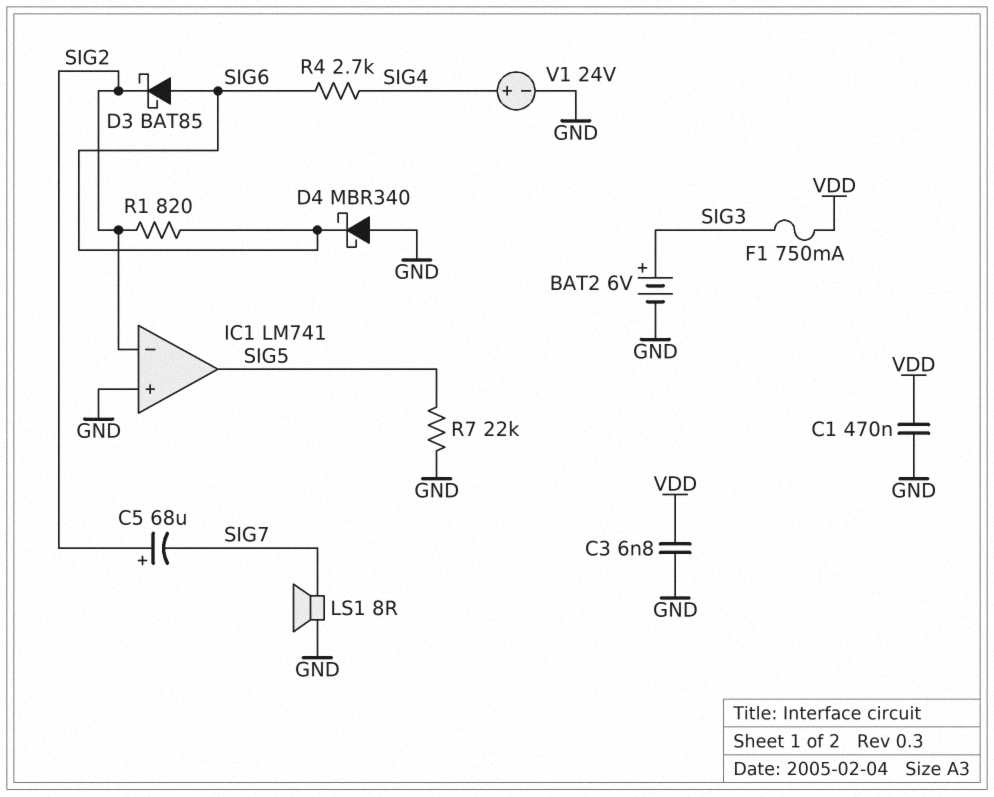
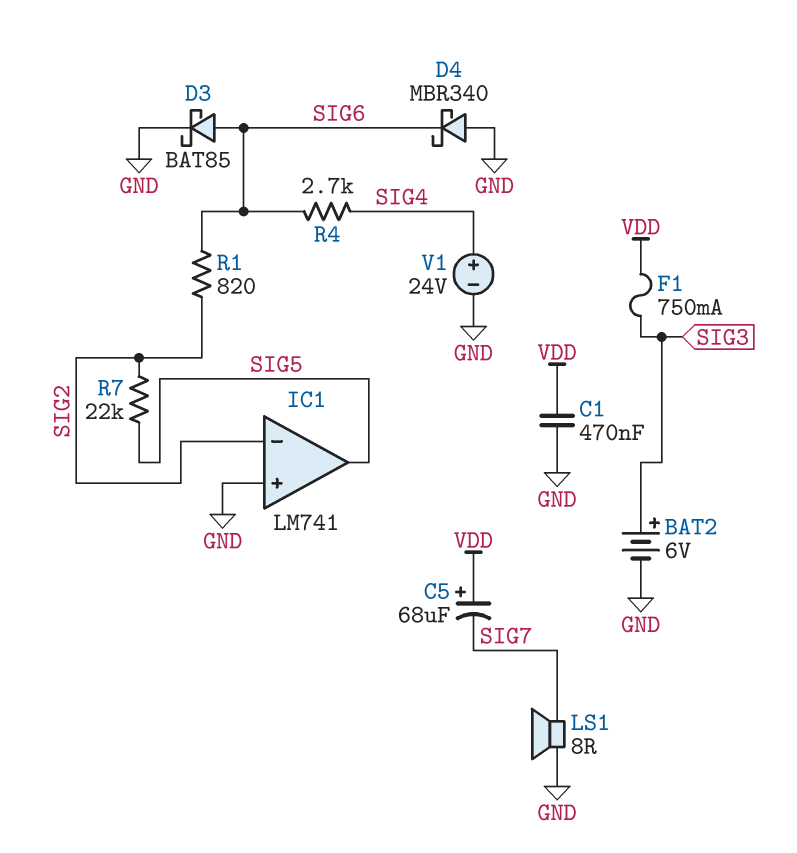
C3: 6.8nF (GND, VDD) -> none
C5: 68uF (plus SIG2, minus SIG7) -> 68uF (plus VDD, minus SIG7)
D3: schottky BAT85 (A SIG6, K SIG2) -> schottky BAT85 (A SIG6, K GND)
R7: 22k (GND, SIG5) -> 22k (SIG2, SIG5)

